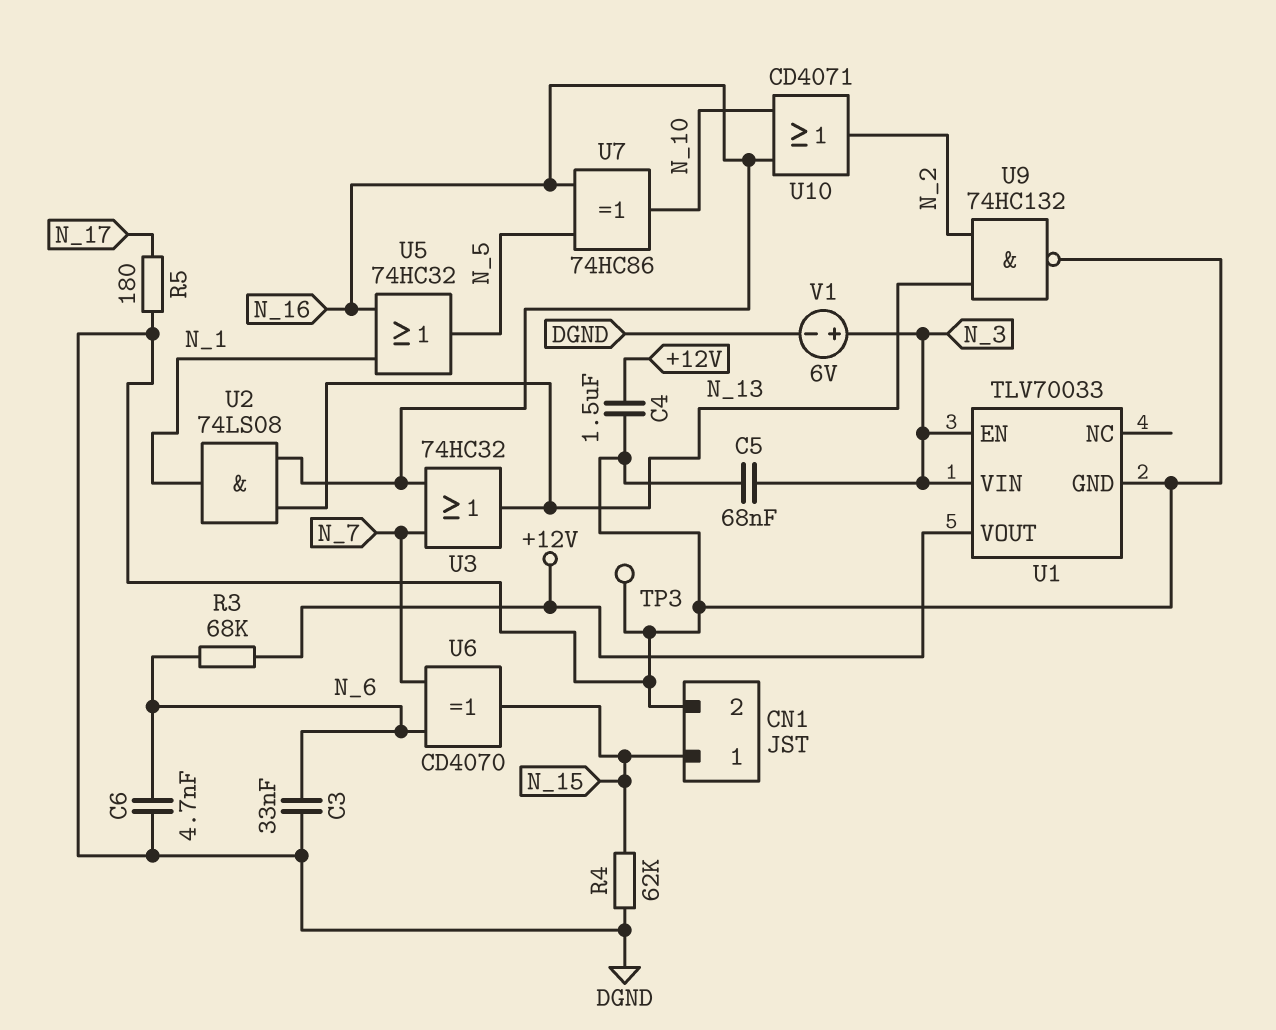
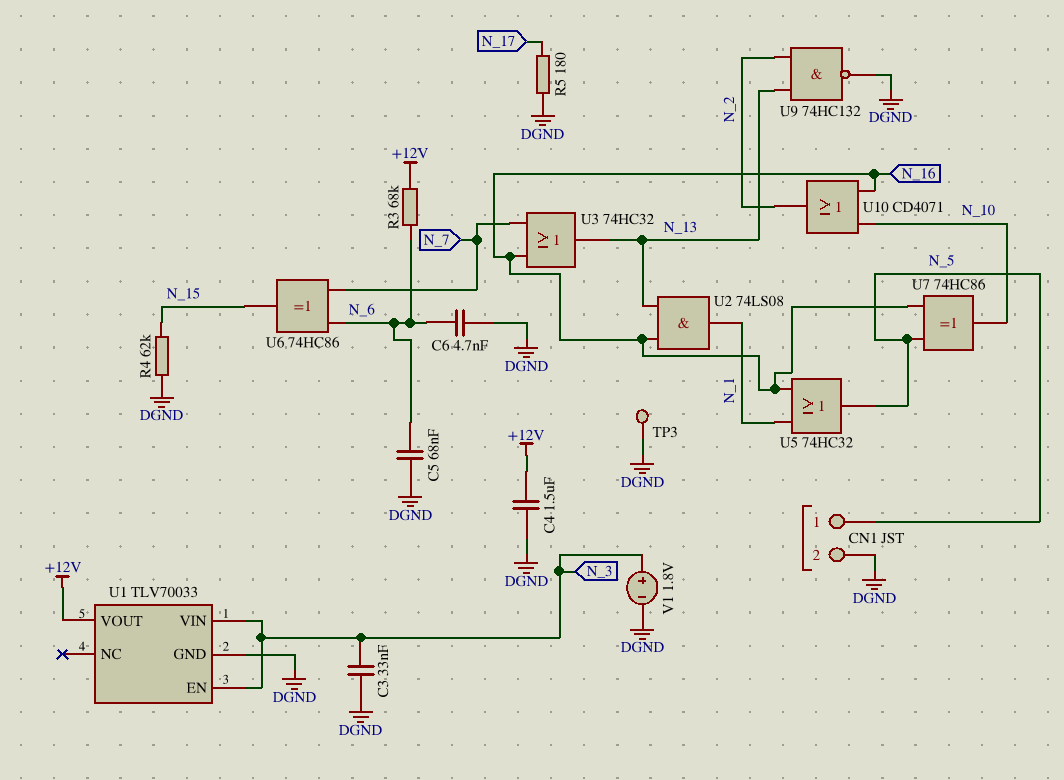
C3: 33nF (DGND, N_6) -> 33nF (DGND, N_3)
C5: 68nF (DGND, N_3) -> 68nF (DGND, N_6)
CN1 pin 1: N_15 -> N_5
U6: XOR CD4070 (in N_6, in N_7, out N_15) -> XOR 74HC86 (in N_6, in N_7, out N_15)
V1: 6V (plus N_3, minus DGND) -> 1.8V (plus N_3, minus DGND)

